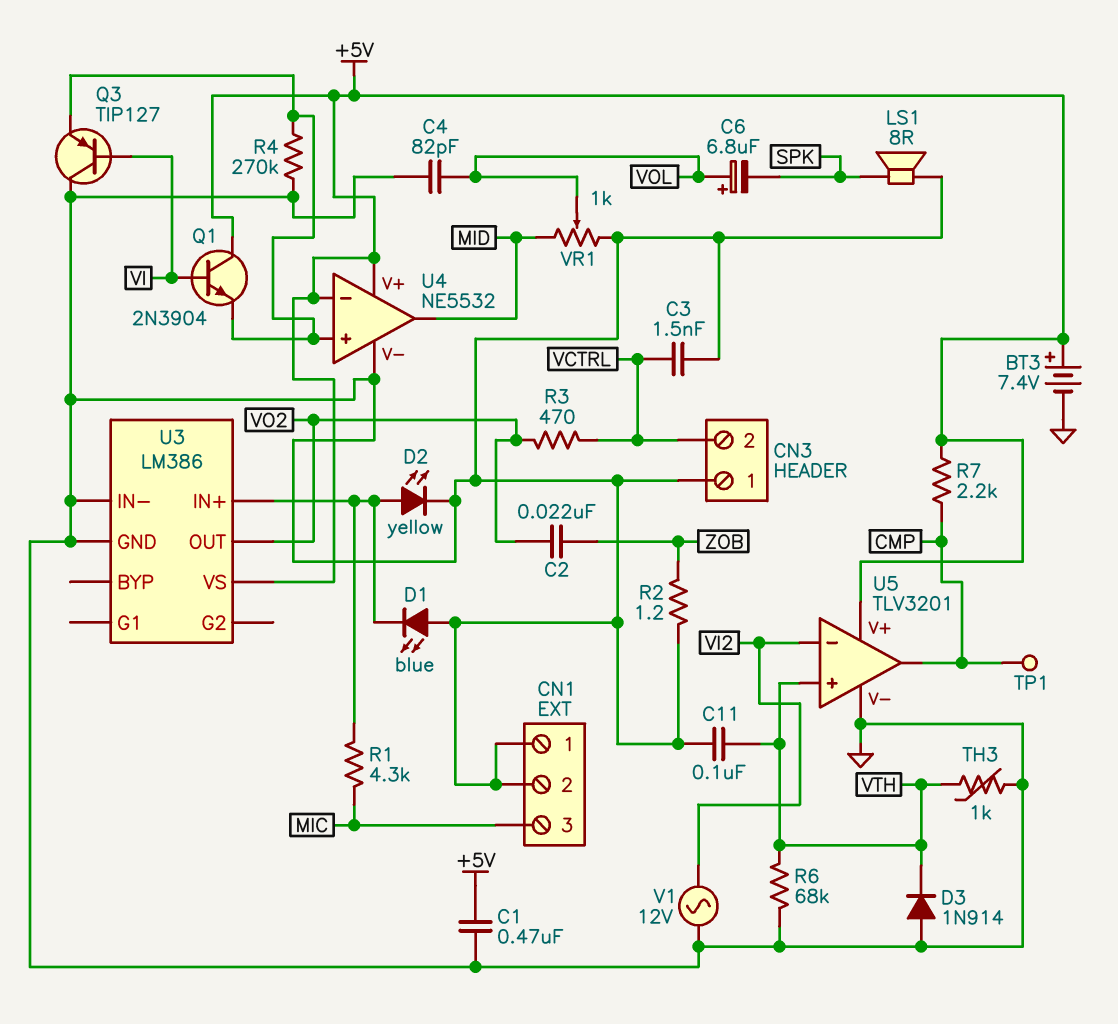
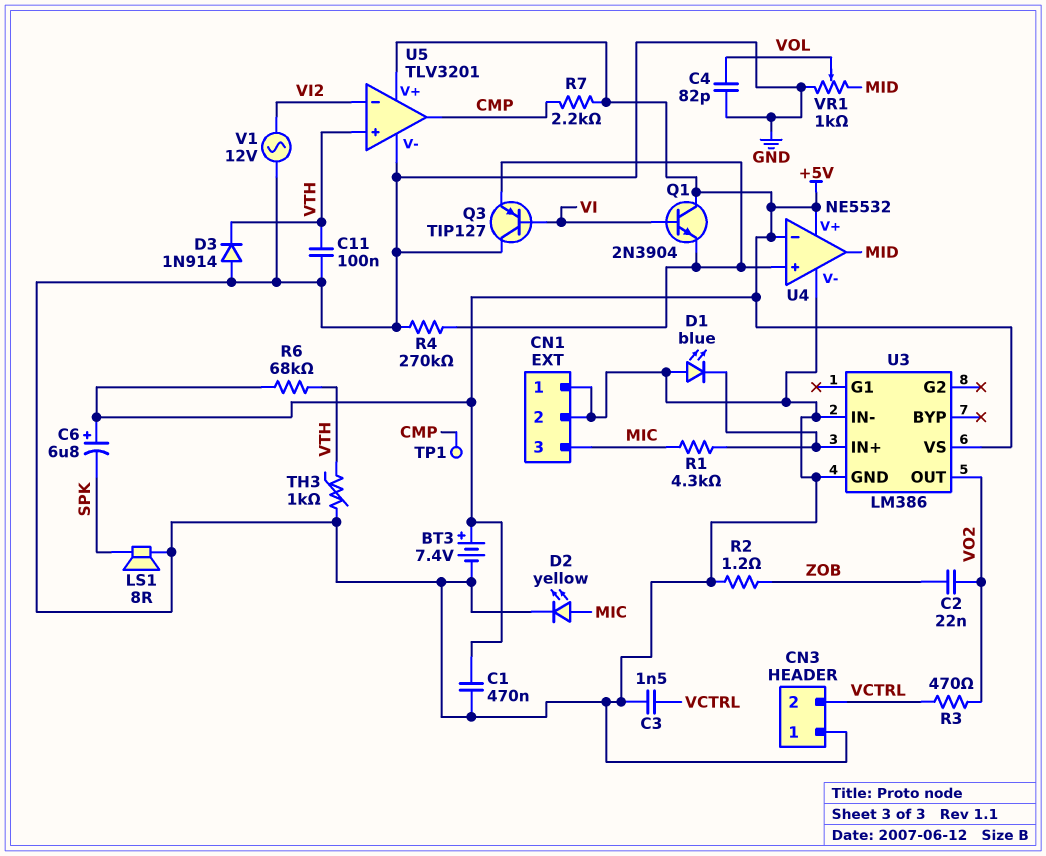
C6: 6.8uF (plus VOL, minus SPK) -> 6.8uF (plus +5V, minus SPK)
D2: LED yellow (A U3/IN+, K GND) -> LED yellow (A MIC, K GND)
R6: 68k (GND, VTH) -> 68k (+5V, VTH)

